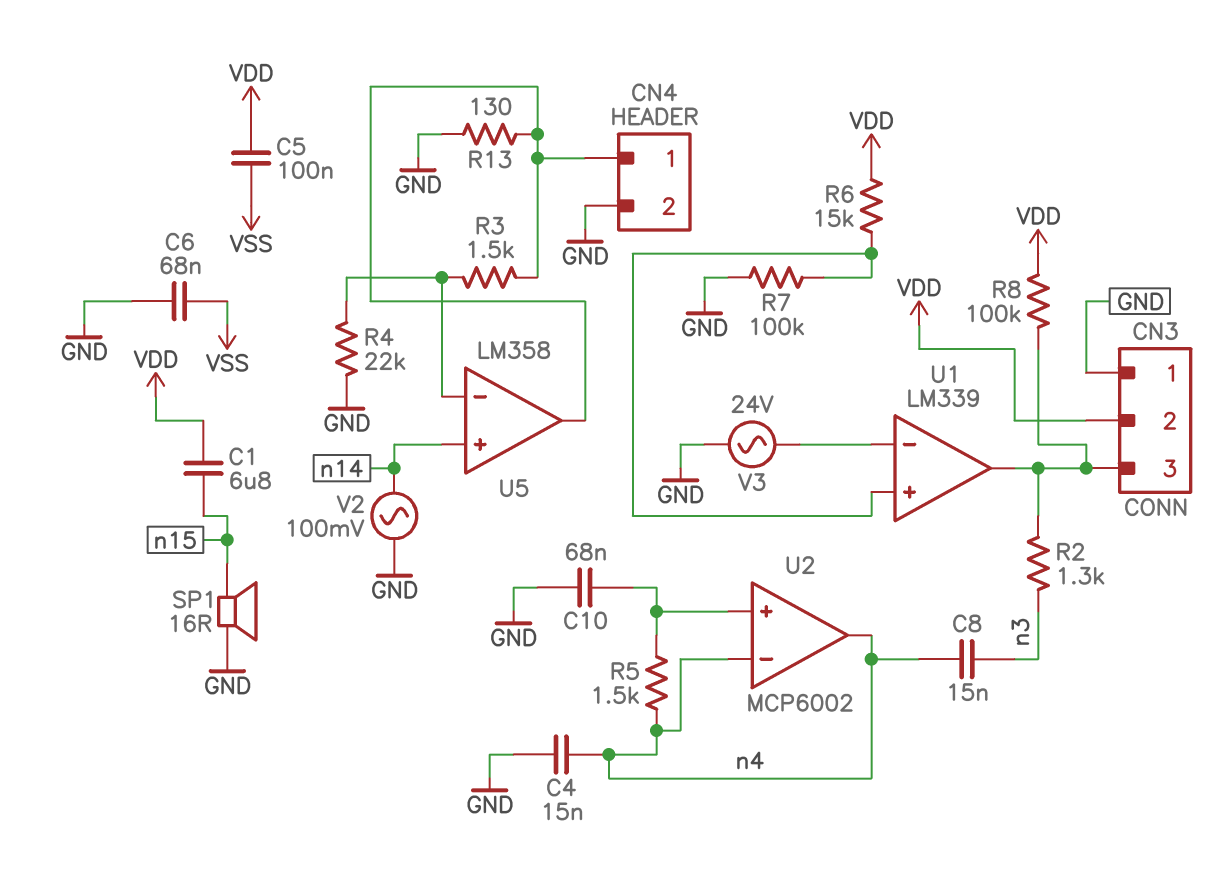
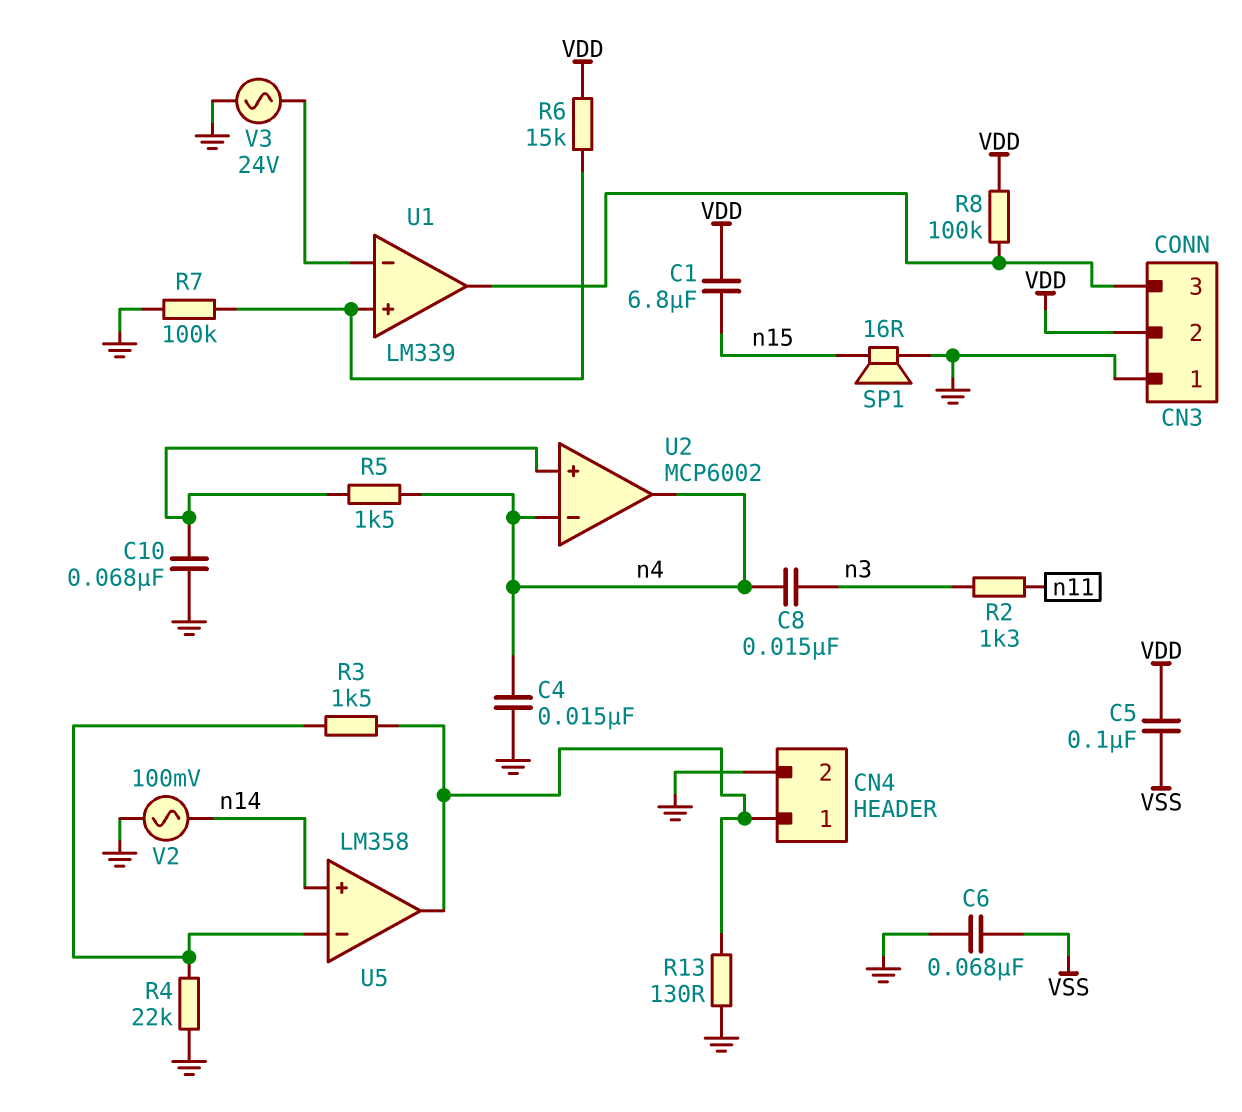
R2: 1.3k (CN3/3, n3) -> 1.3k (n3, n11)

